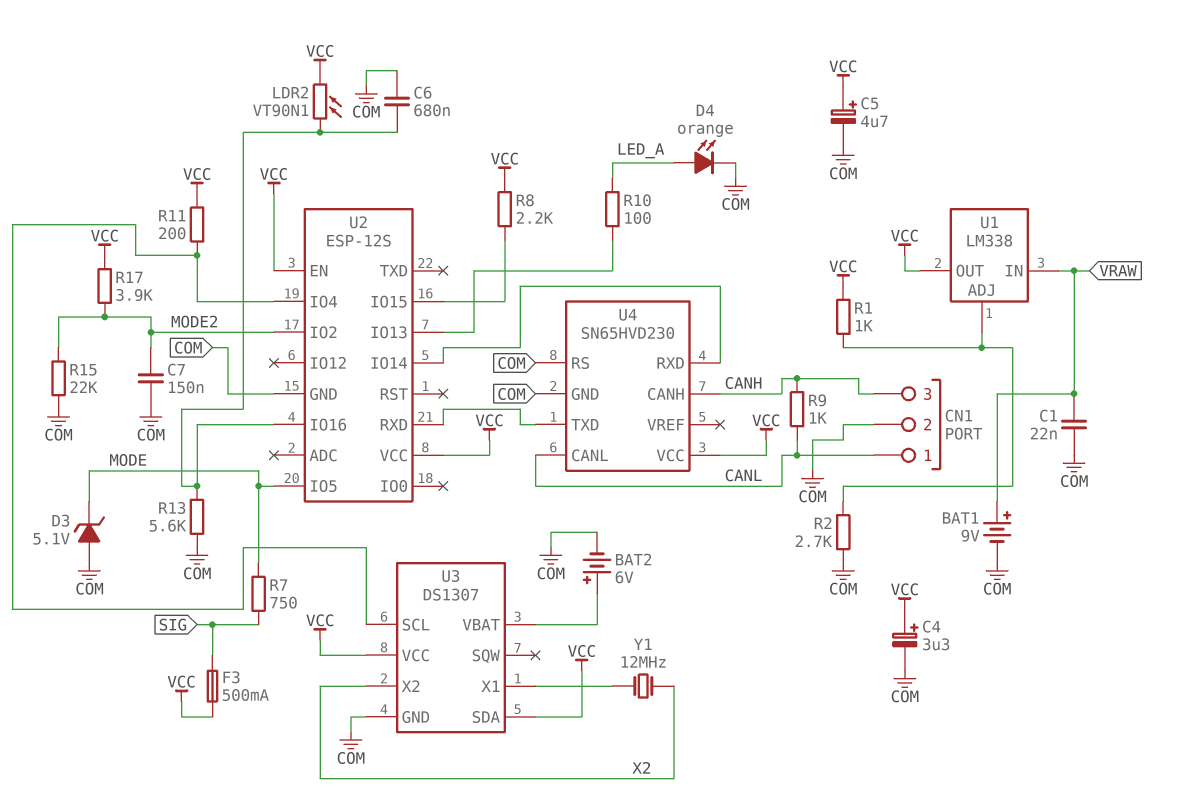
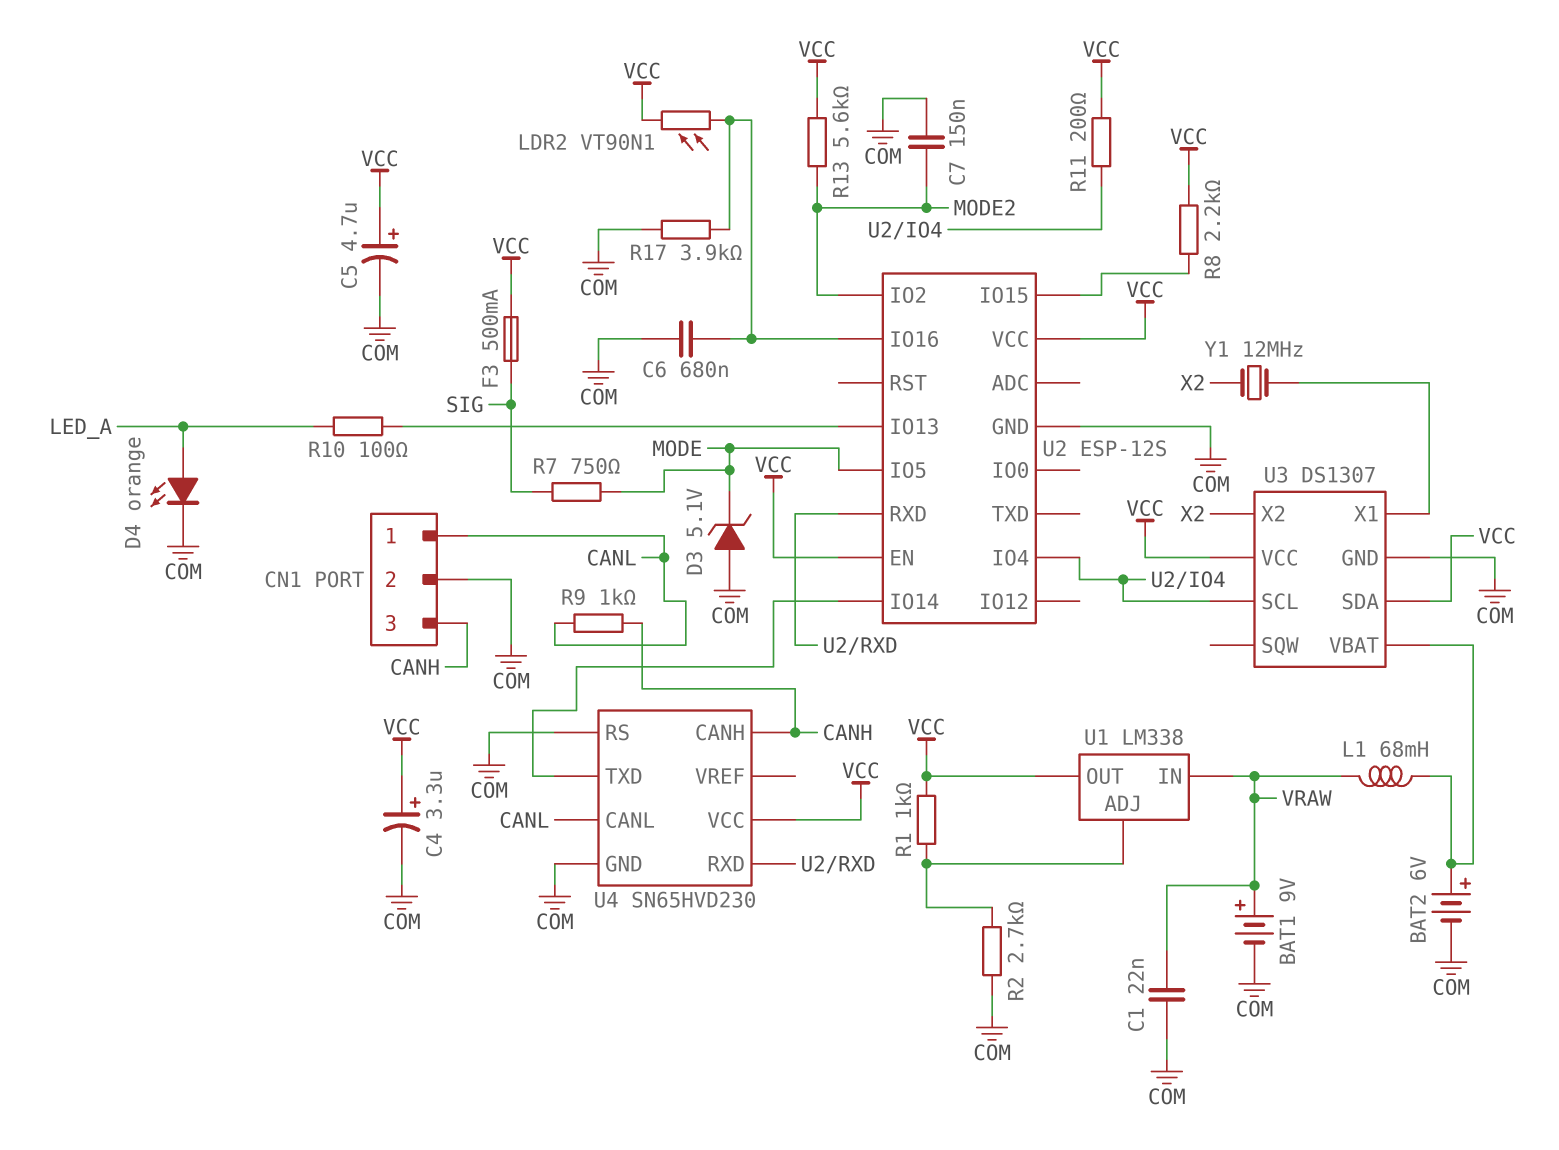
L1: none -> 68mH (U3/VBAT, VRAW)
R13: 5.6k (COM, U2/IO16) -> 5.6k (MODE2, VCC)
R15: 22k (COM, MODE2) -> none
R17: 3.9k (MODE2, VCC) -> 3.9k (COM, U2/IO16)
U4 pin RXD: U2/IO14 -> U2/RXD
U4 pin TXD: U2/RXD -> U2/IO14

